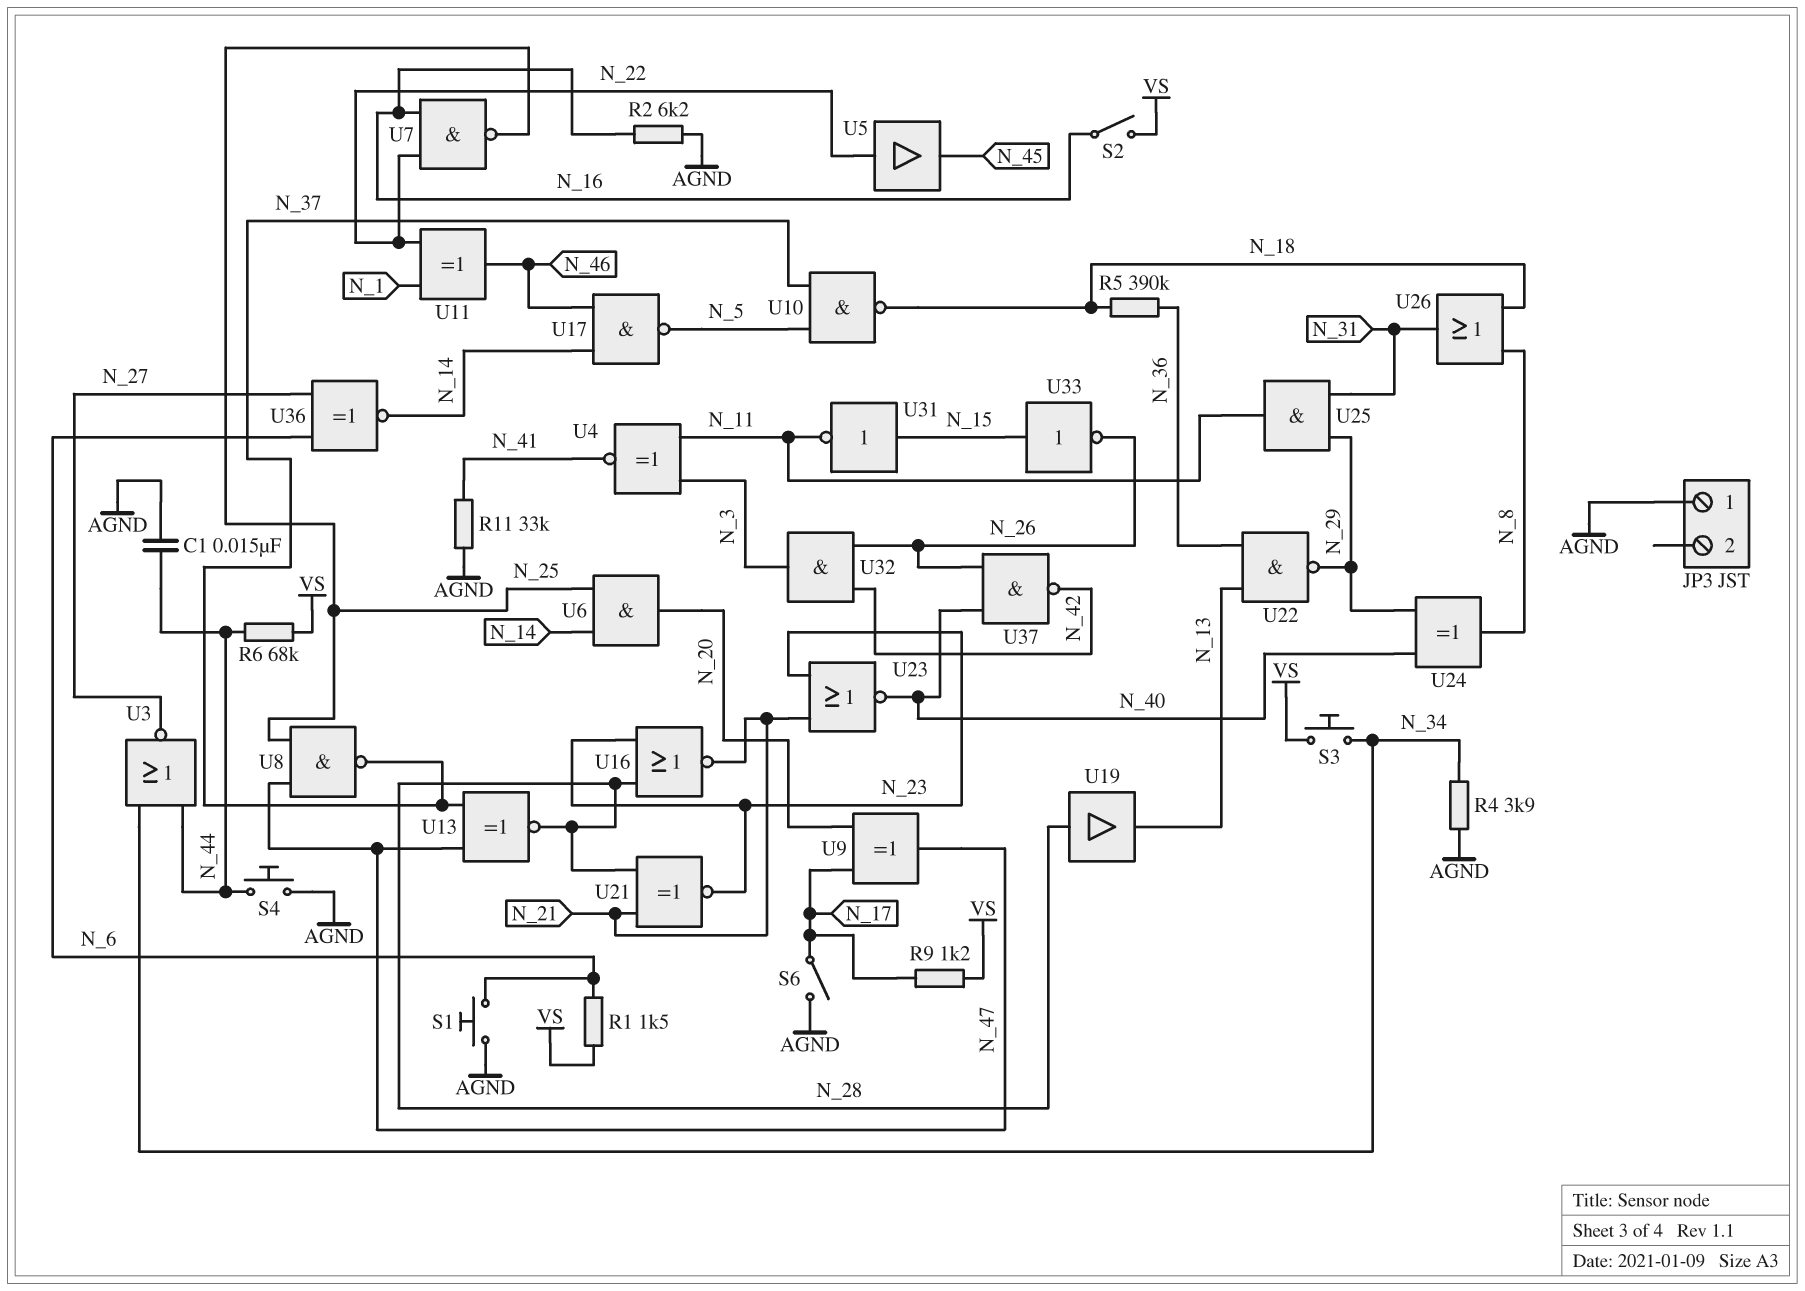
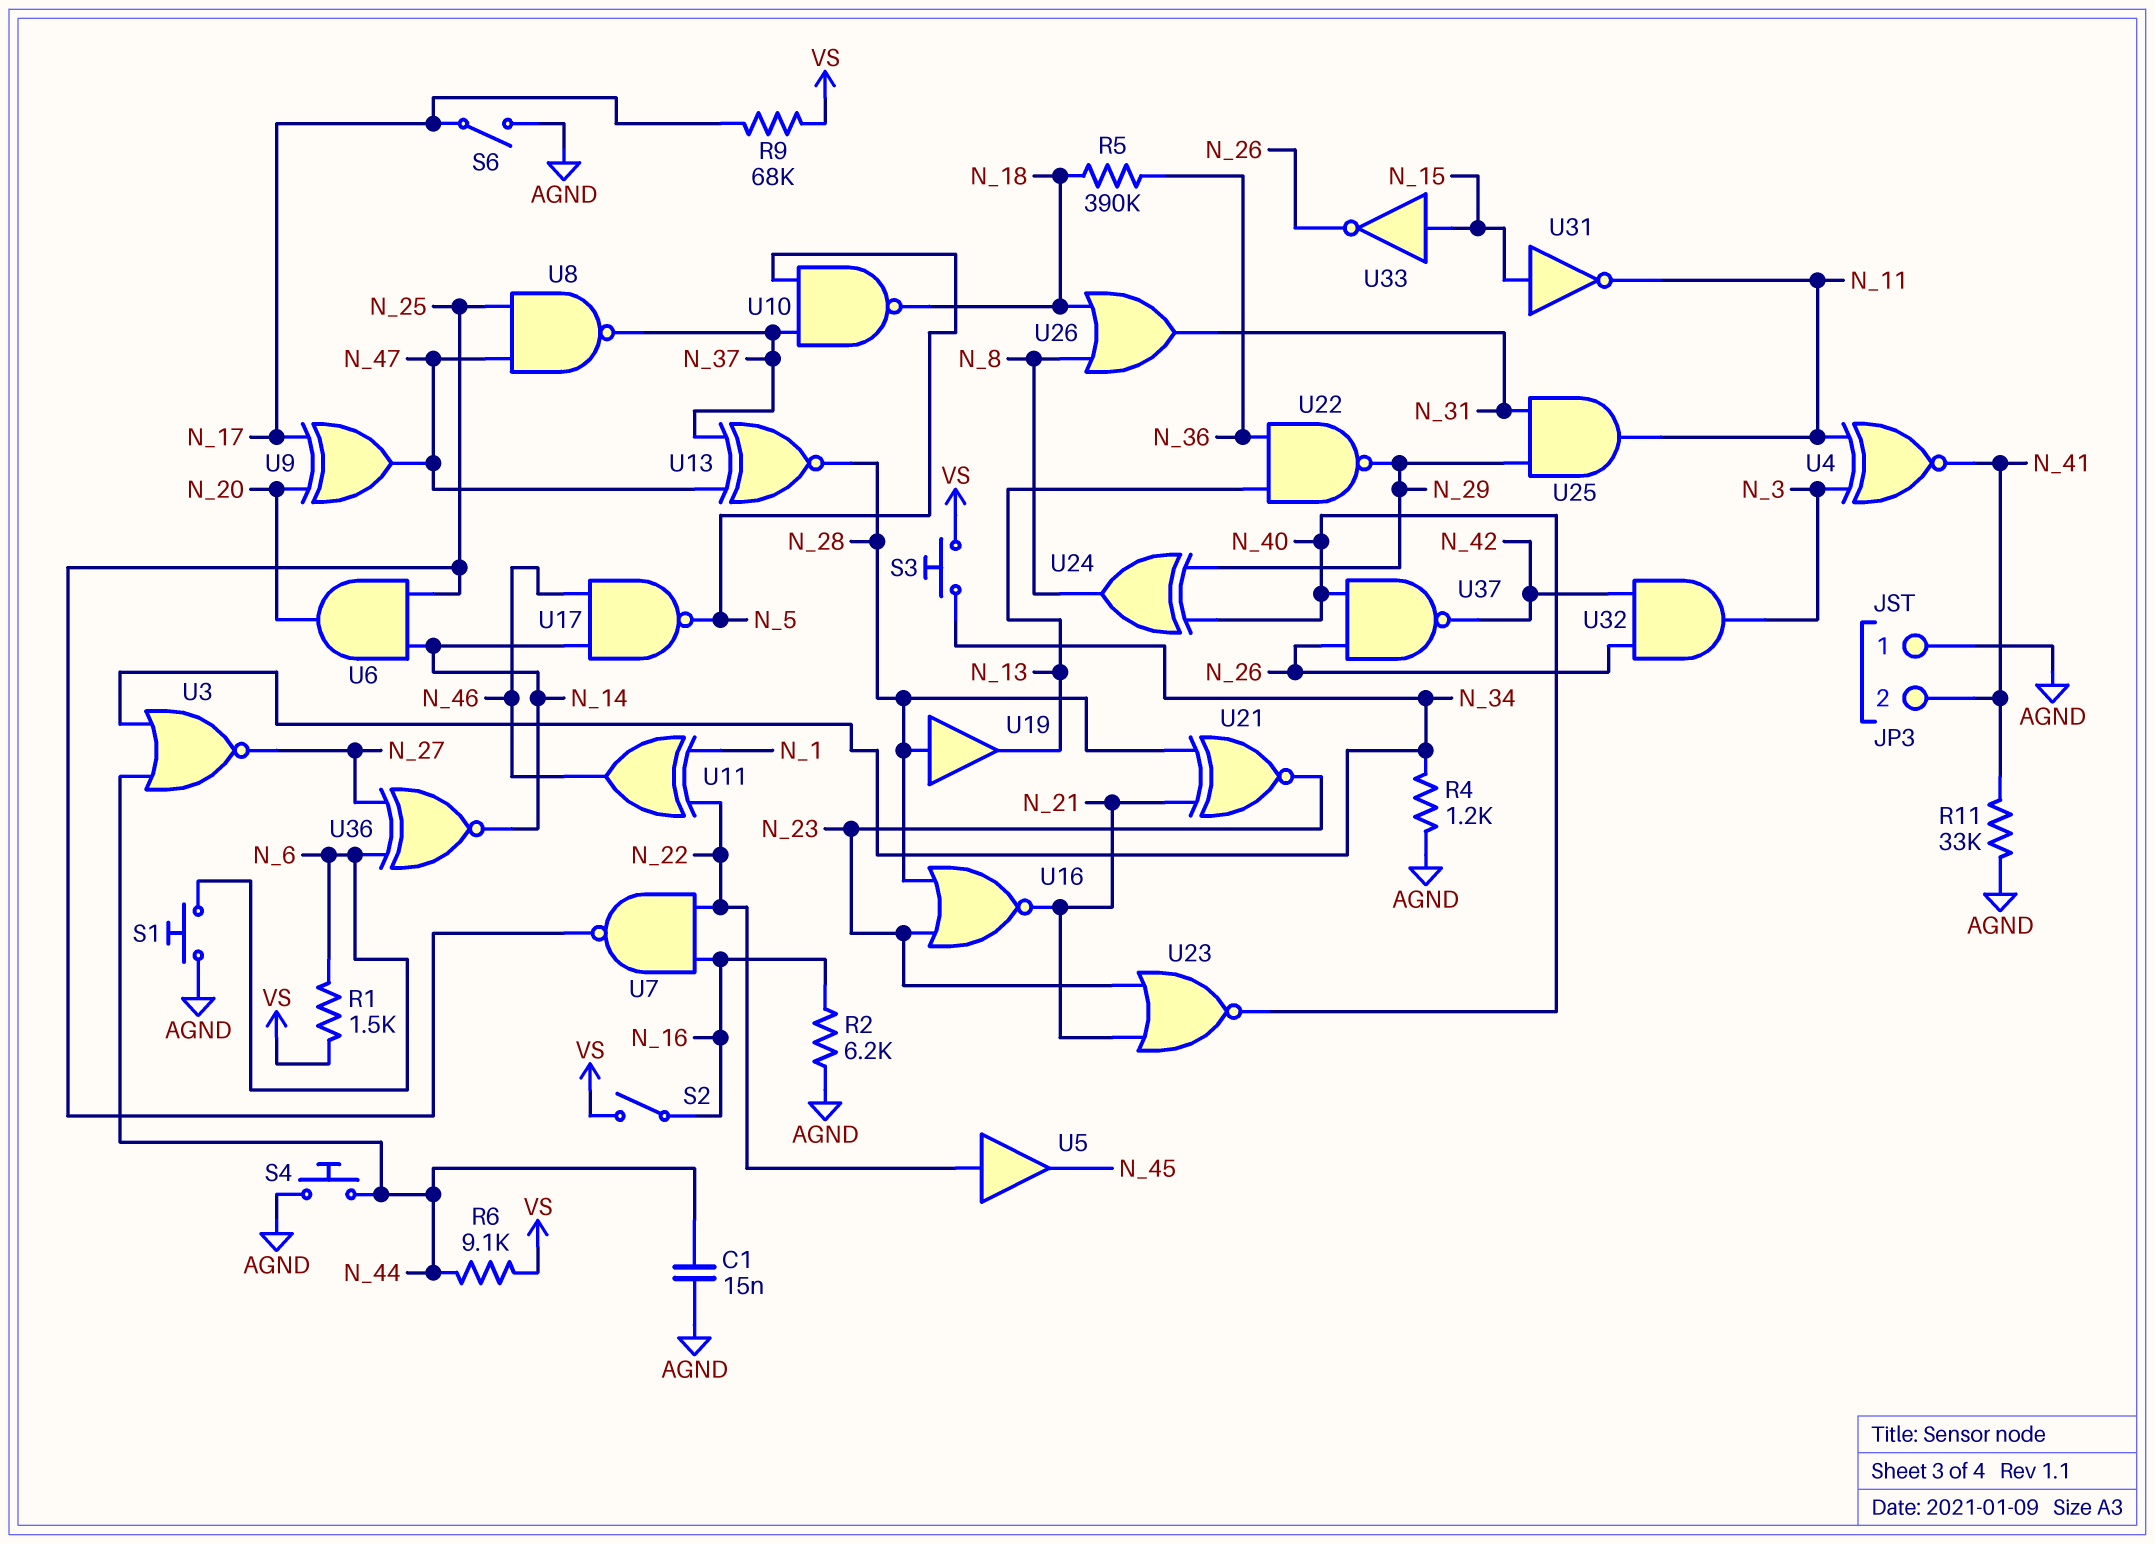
JP3 pin 2: none -> N_41
R4: 3.9k (AGND, N_34) -> 1.2k (AGND, N_34)
R6: 68k (N_44, VS) -> 9.1k (N_44, VS)
R9: 1.2k (N_17, VS) -> 68k (N_17, VS)

